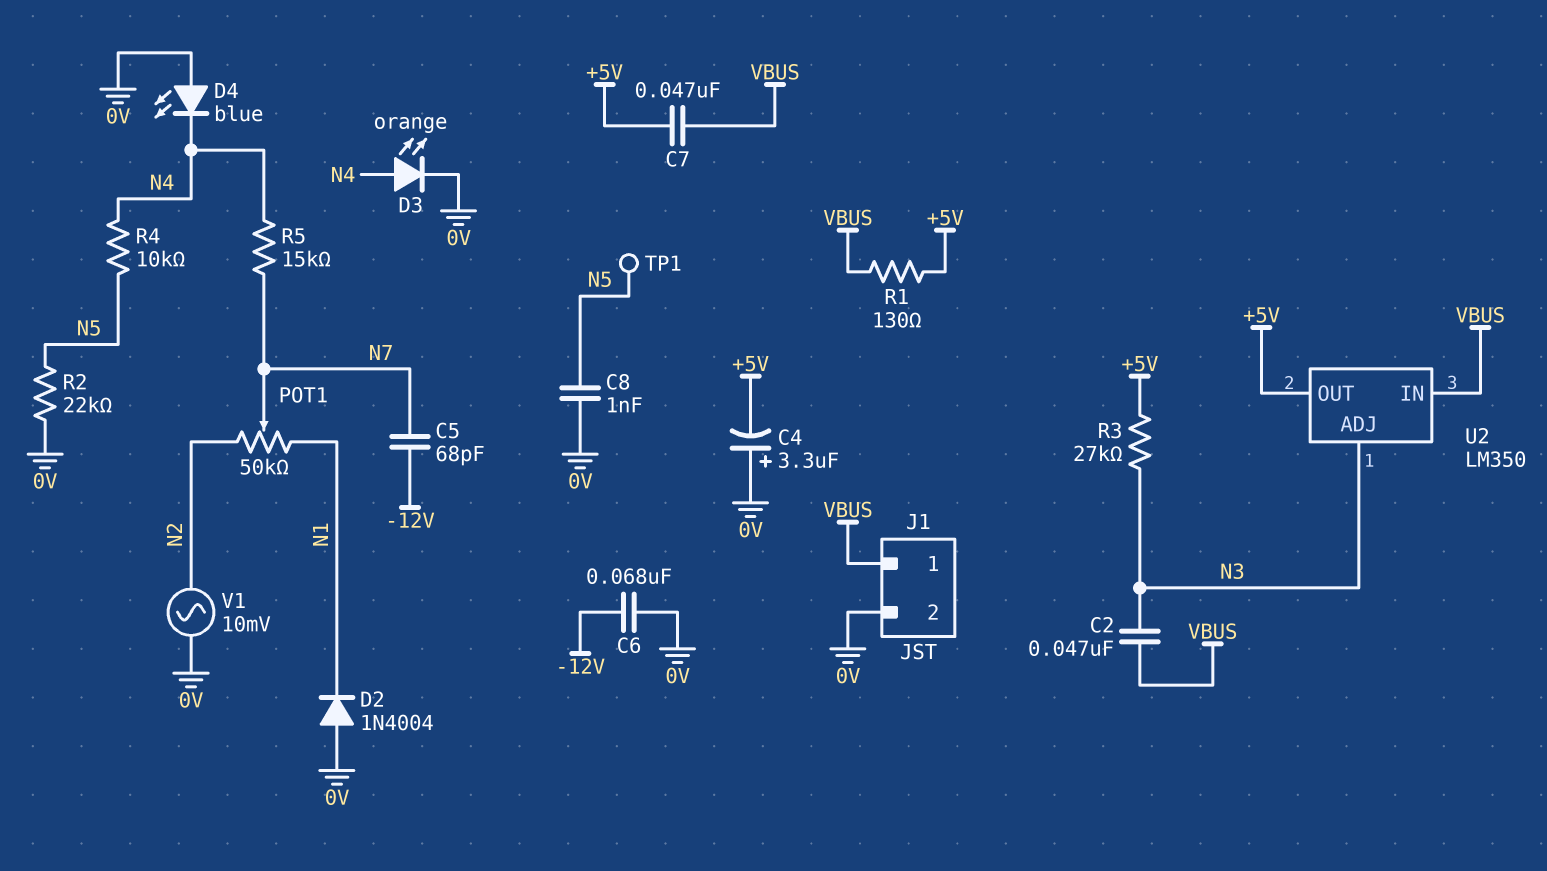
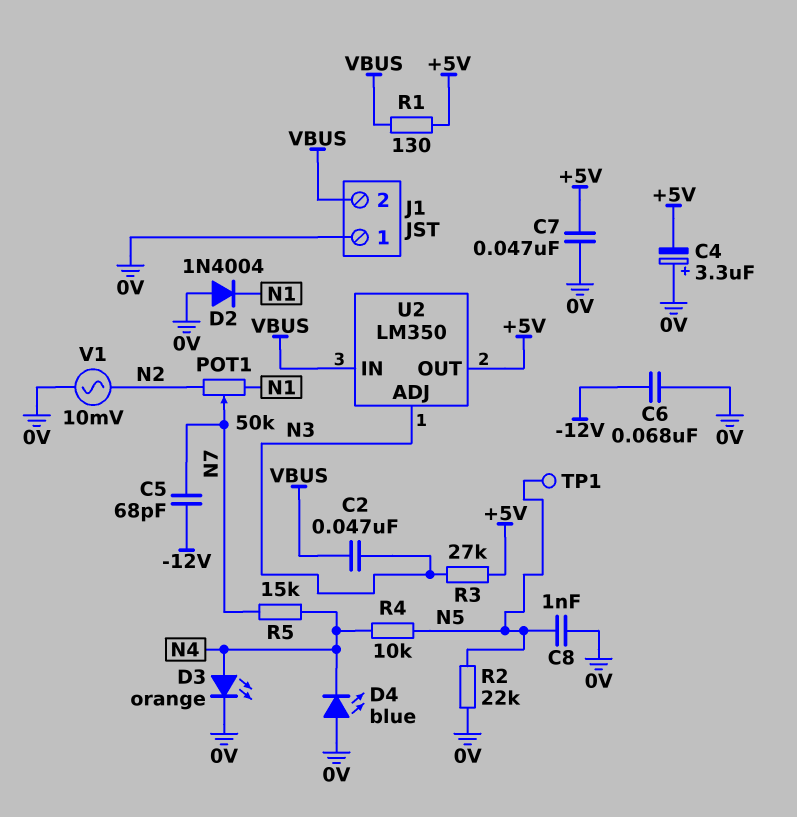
C7: 47nF (+5V, VBUS) -> 47nF (+5V, 0V)
J1 pin 1: VBUS -> 0V
J1 pin 2: 0V -> VBUS

